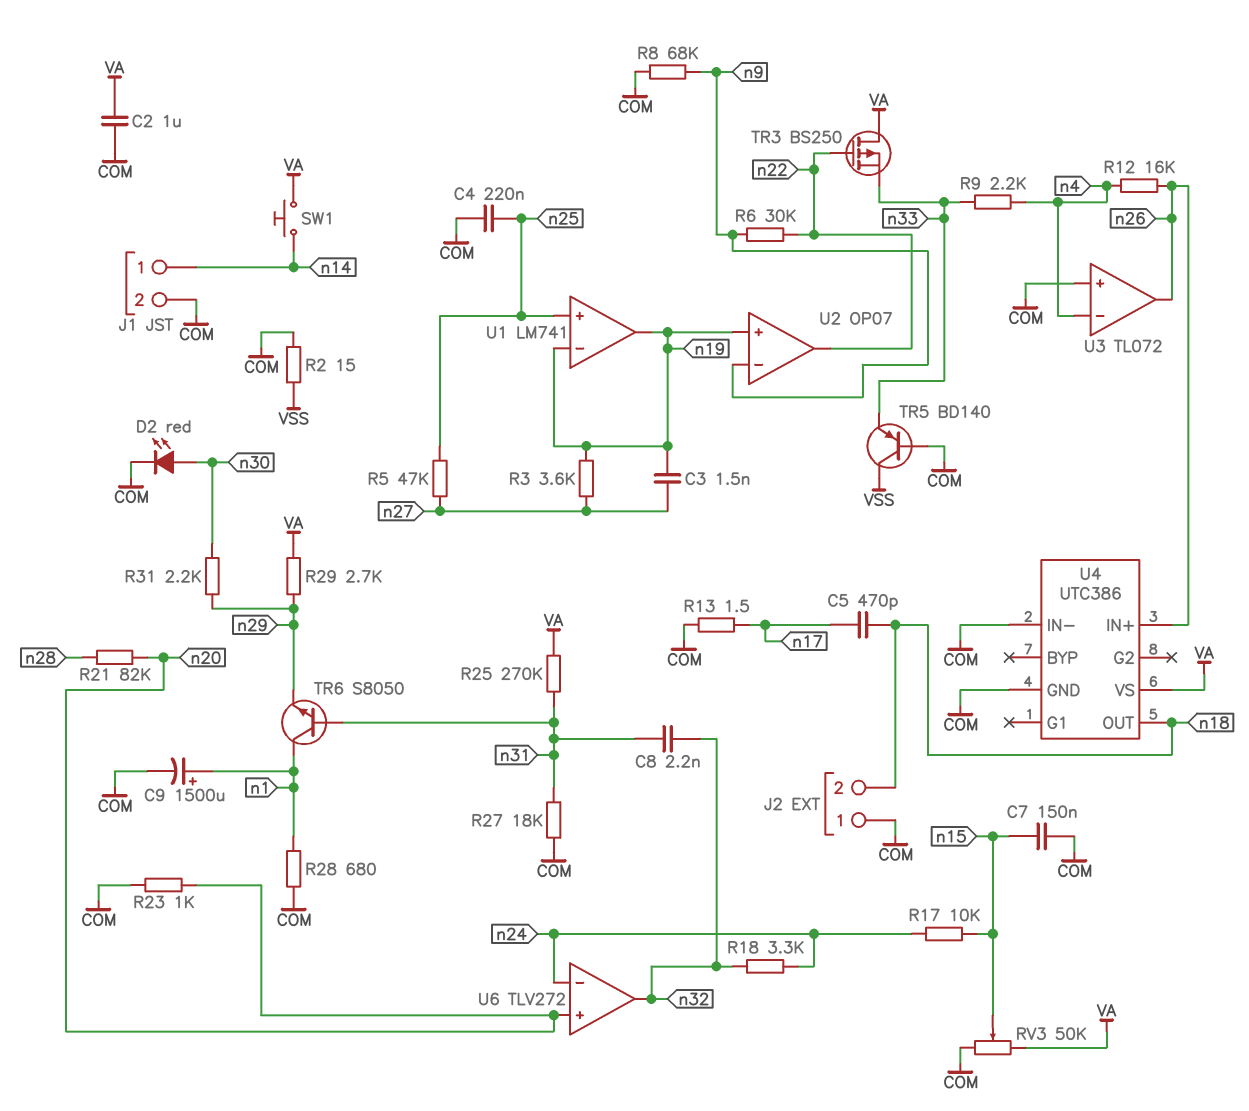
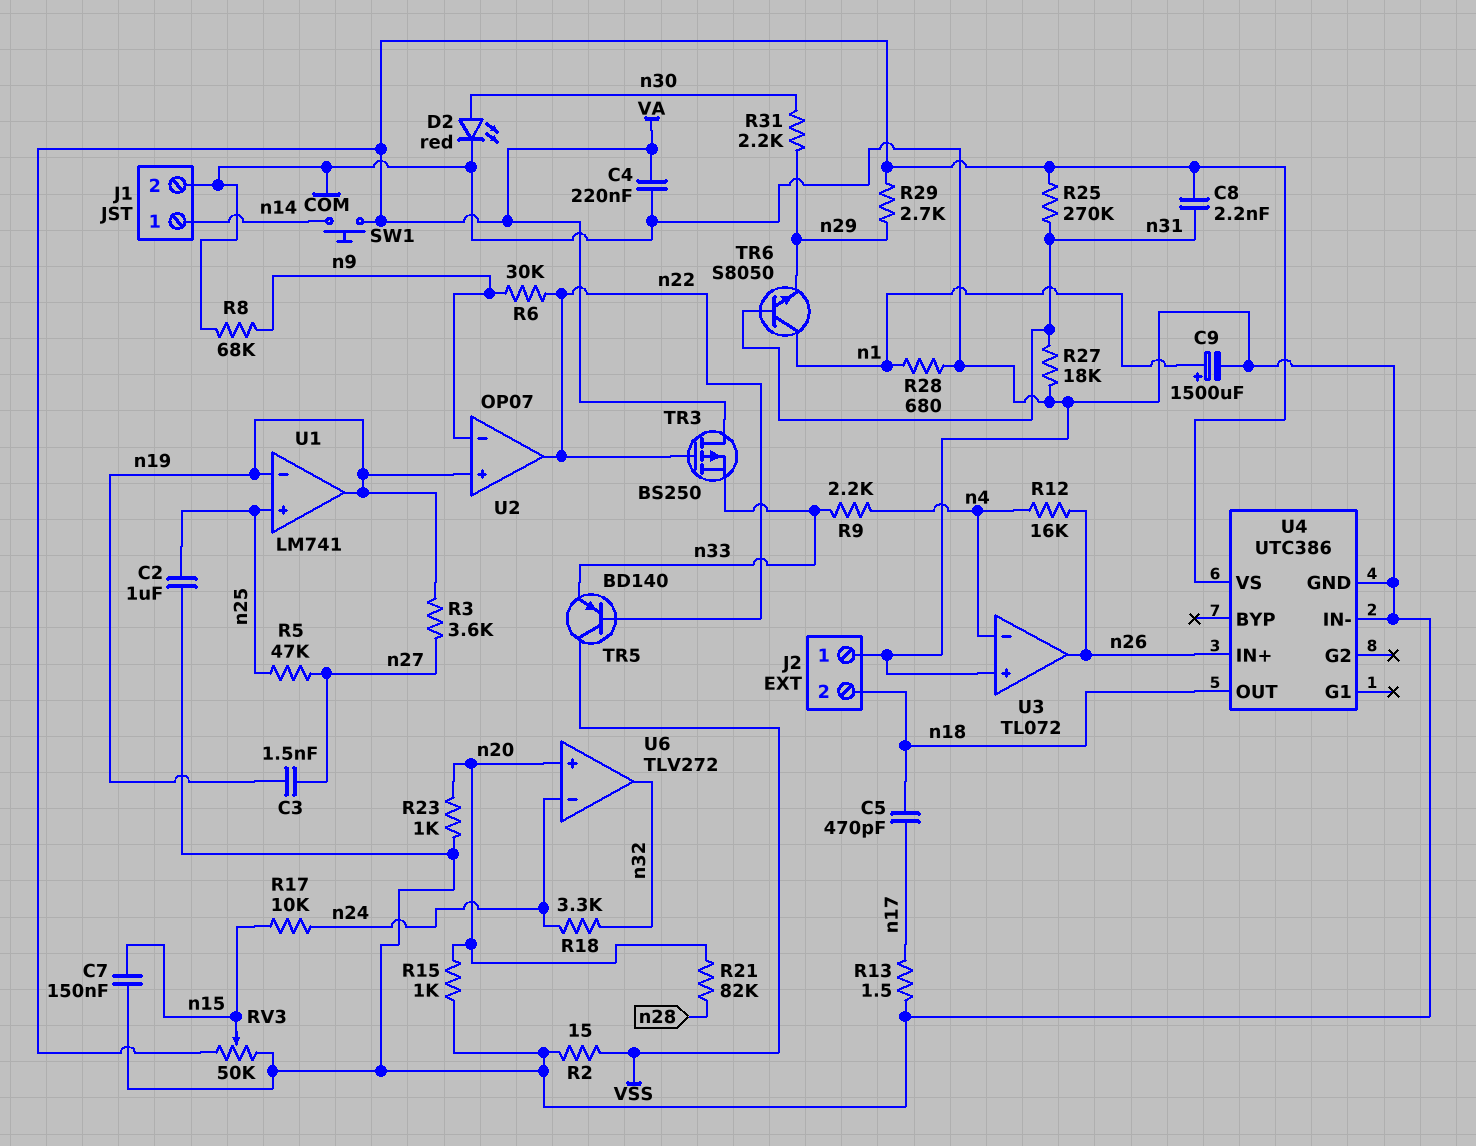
C2: 1uF (COM, VA) -> 1uF (COM, n25)
C4: 220nF (COM, n25) -> 220nF (COM, VA)
C8: 2.2nF (n31, n32) -> 2.2nF (VA, n31)
R15: none -> 1k (COM, n20)
TR5: PNP BD140 (B COM, C VSS, E n33) -> PNP BD140 (B n22, C VSS, E n33)

